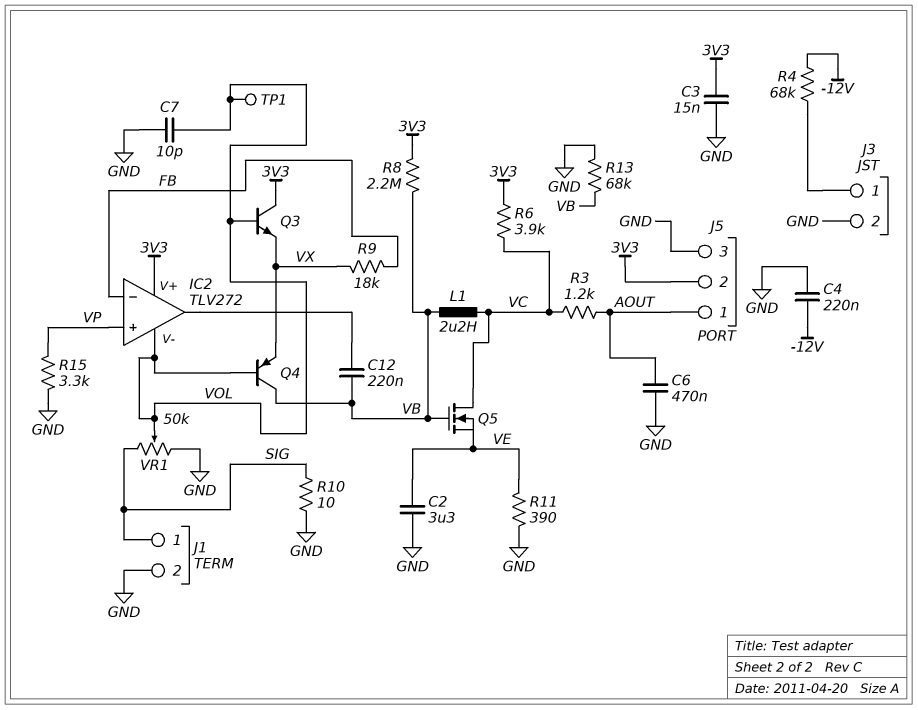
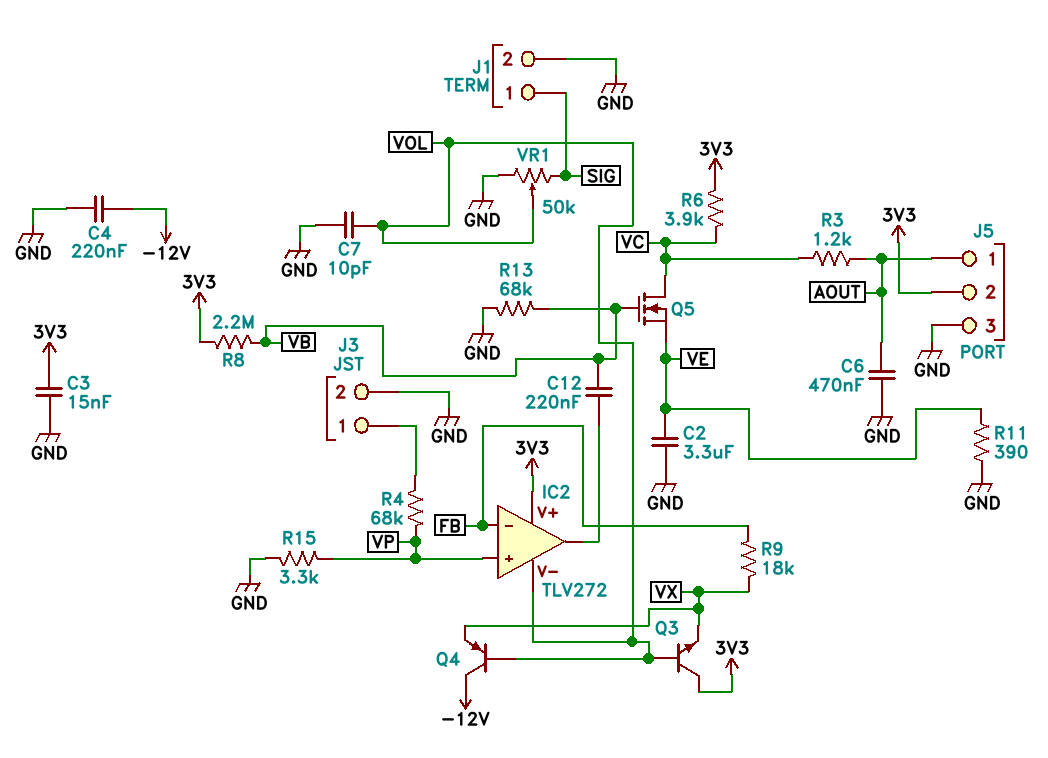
L1: 2.2uH (VB, VC) -> none
Q4: PNP (B VOL, C VB, E VX) -> PNP (B VOL, C -12V, E VX)
R4: 68k (-12V, J3/1) -> 68k (J3/1, VP)
R10: 10 (GND, SIG) -> none
TP1: test point (VOL) -> none

